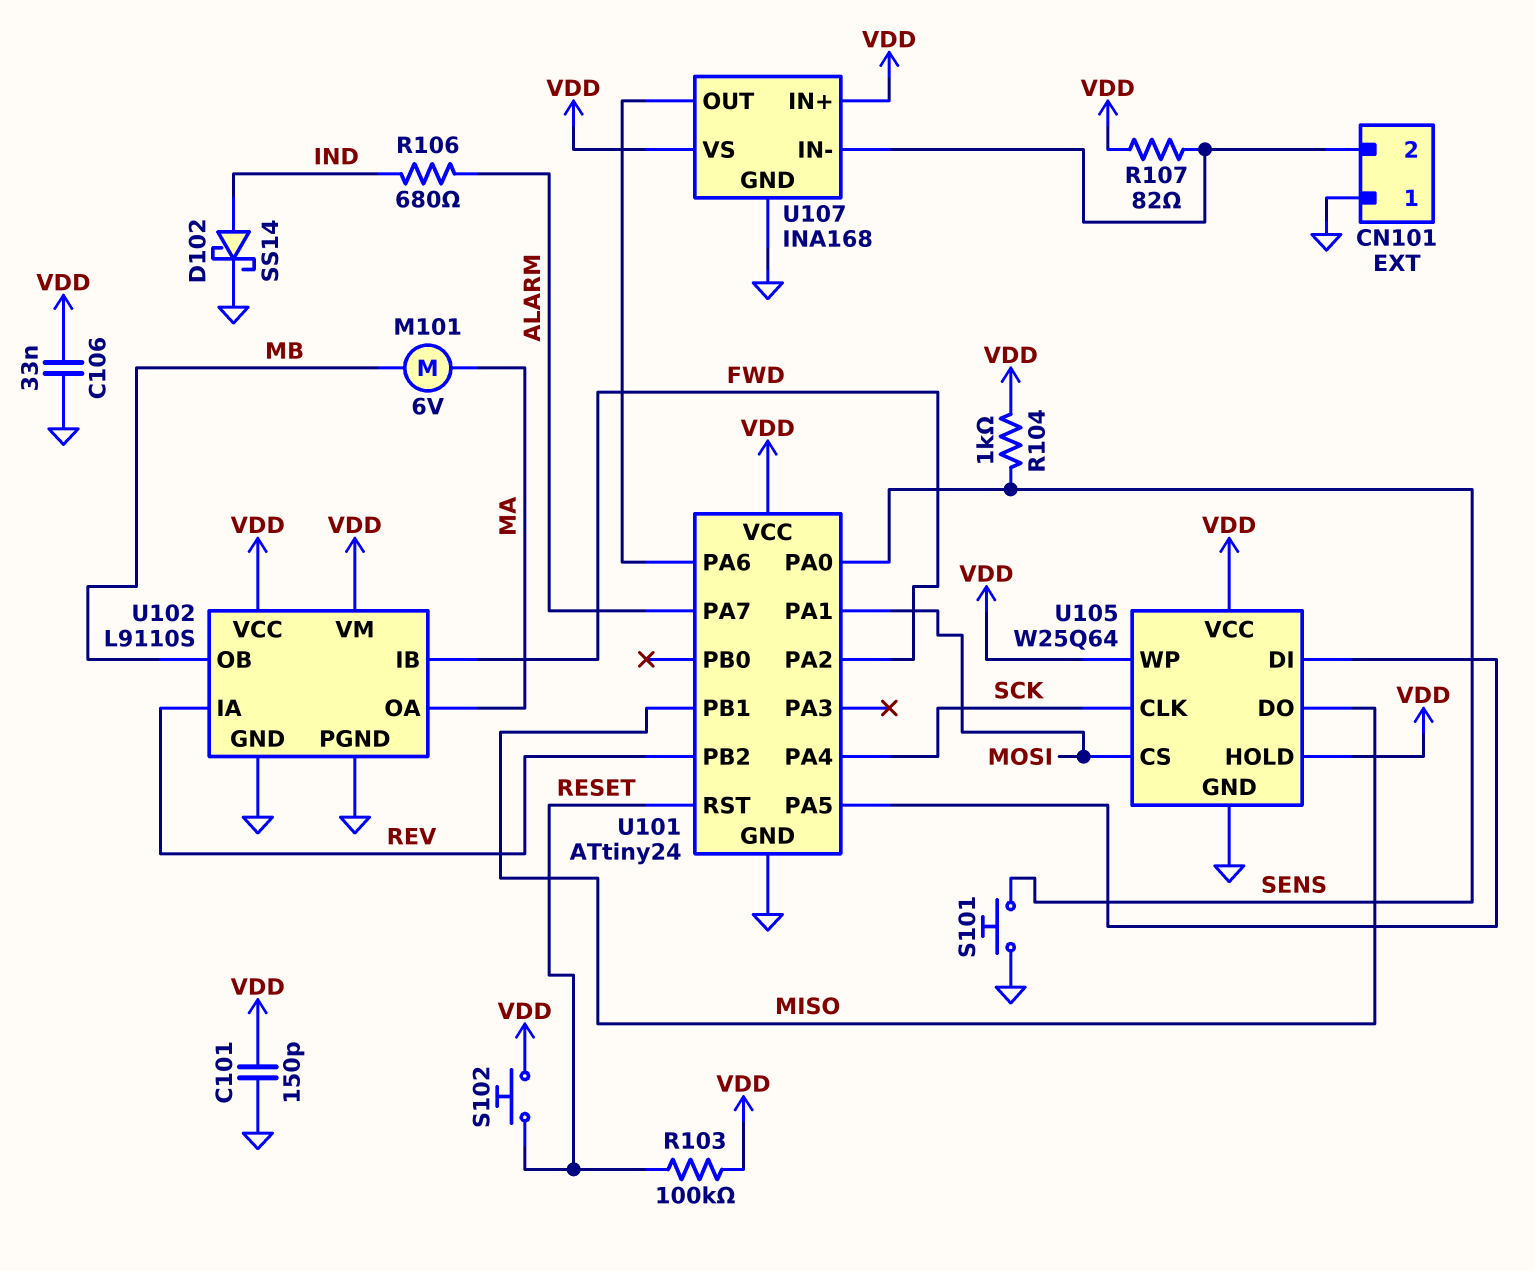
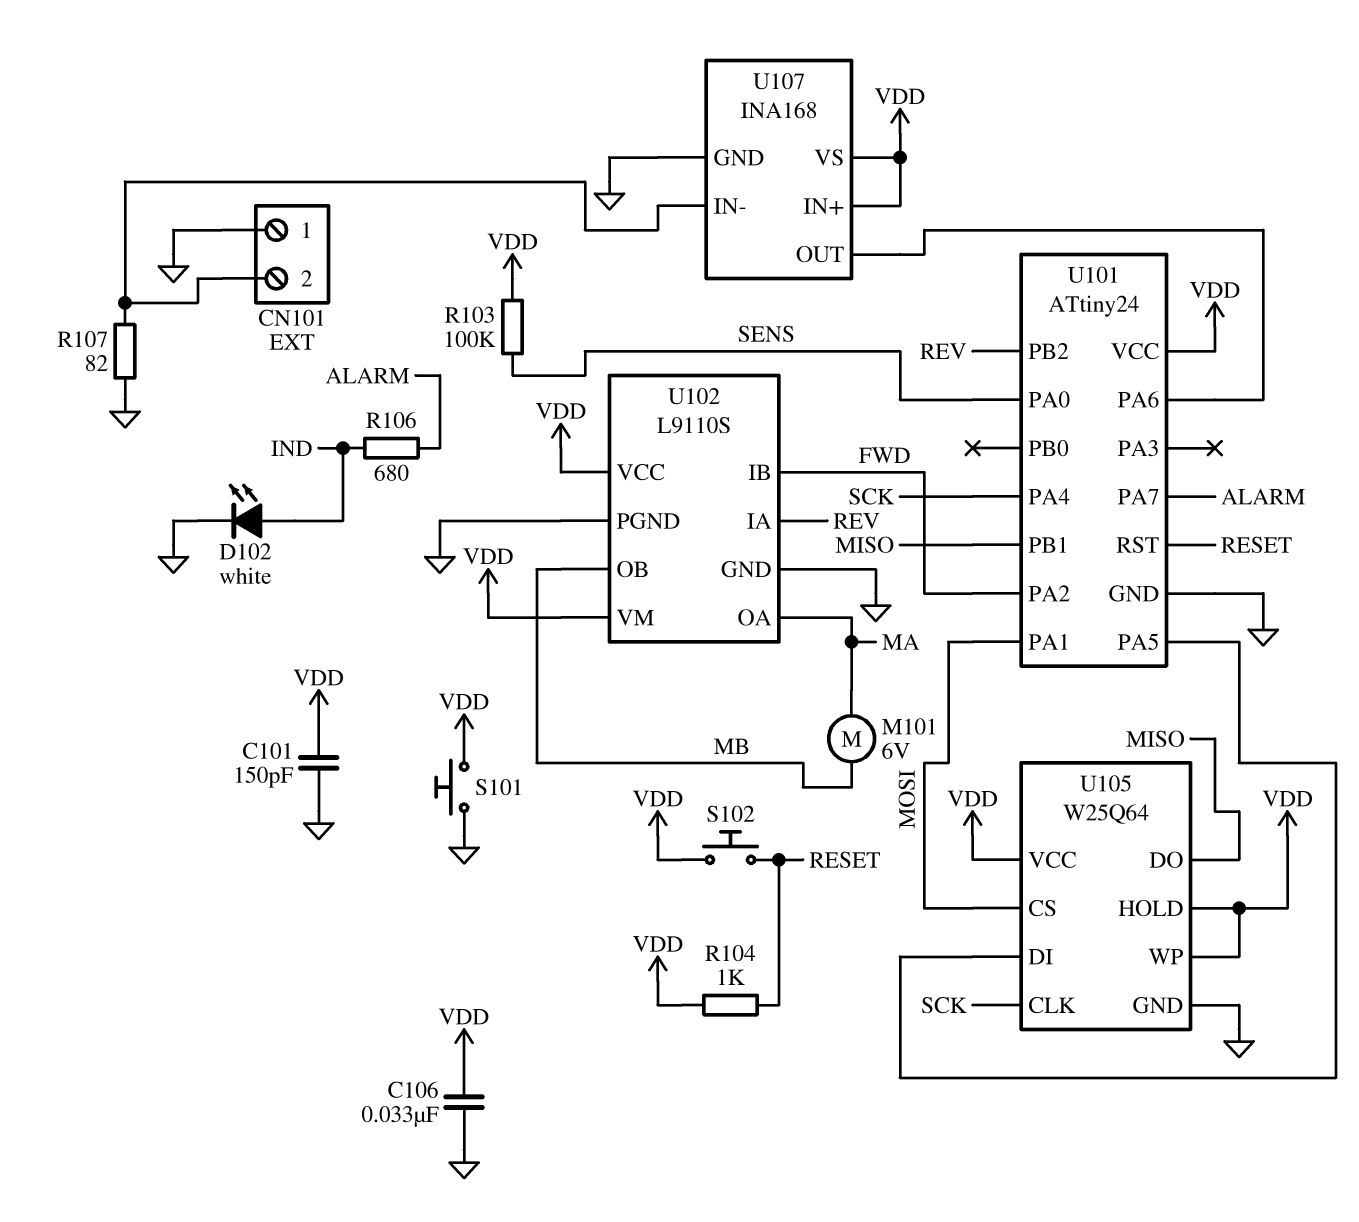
D102: schottky SS14 (A IND, K GND) -> LED white (A IND, K GND)
R103: 100k (RESET, VDD) -> 100k (SENS, VDD)
R104: 1k (SENS, VDD) -> 1k (RESET, VDD)
R107: 82 (CN101/2, VDD) -> 82 (CN101/2, GND)
S101: button (GND, SENS) -> button (GND, VDD)

